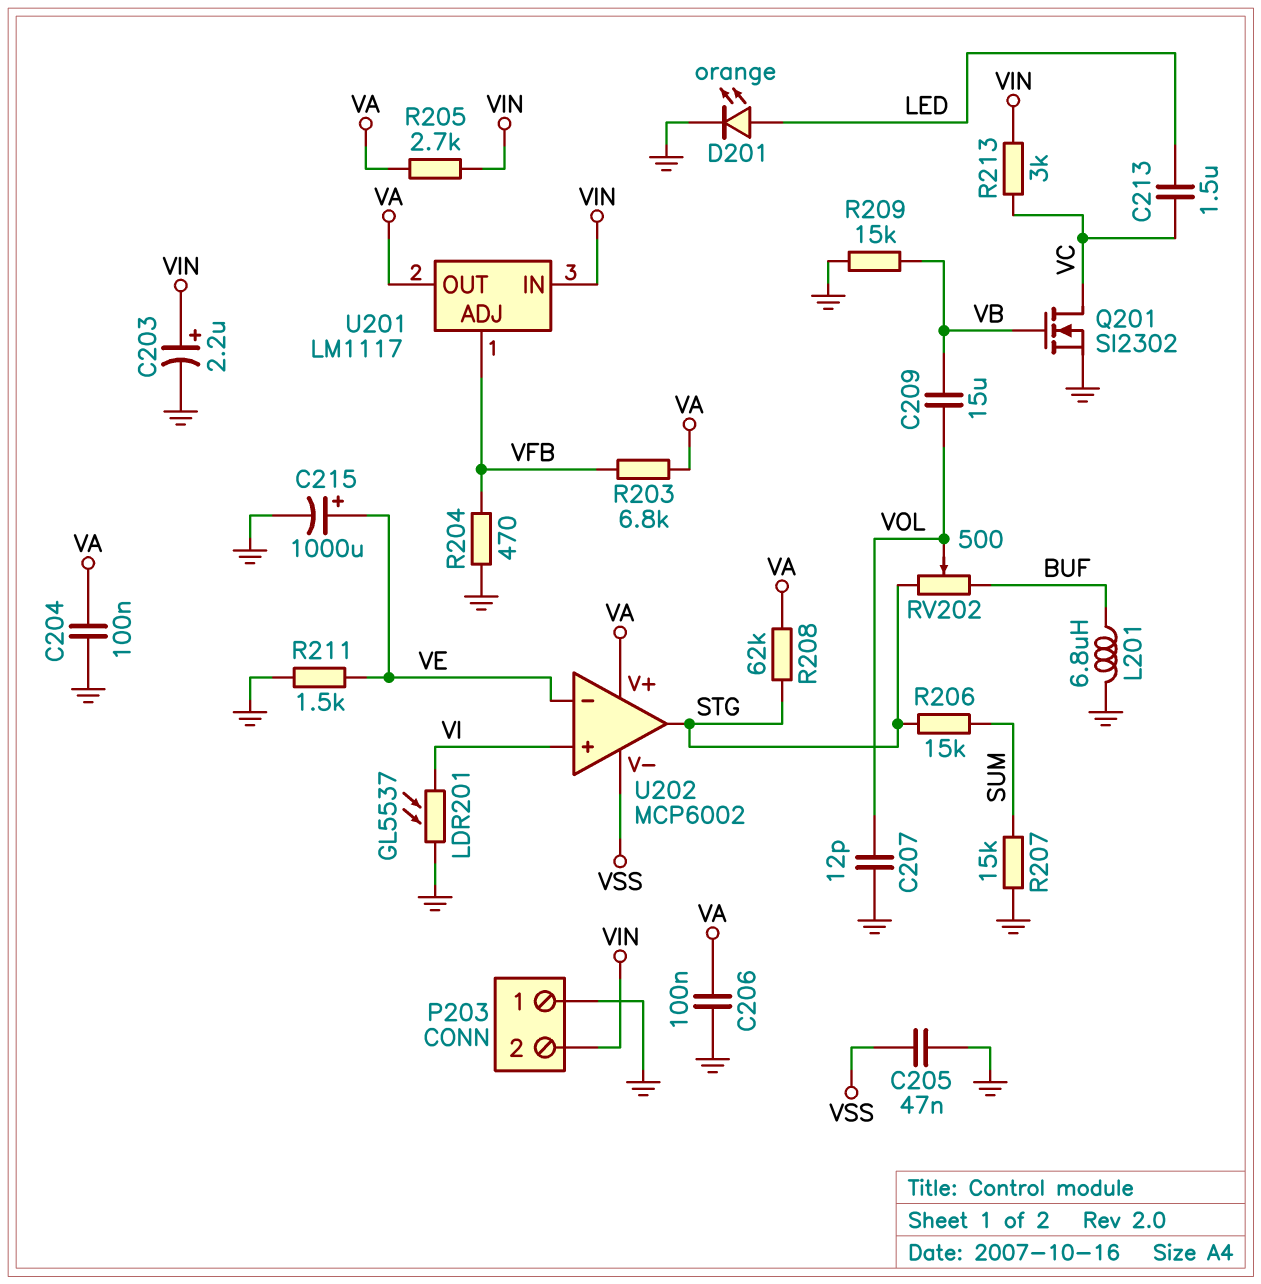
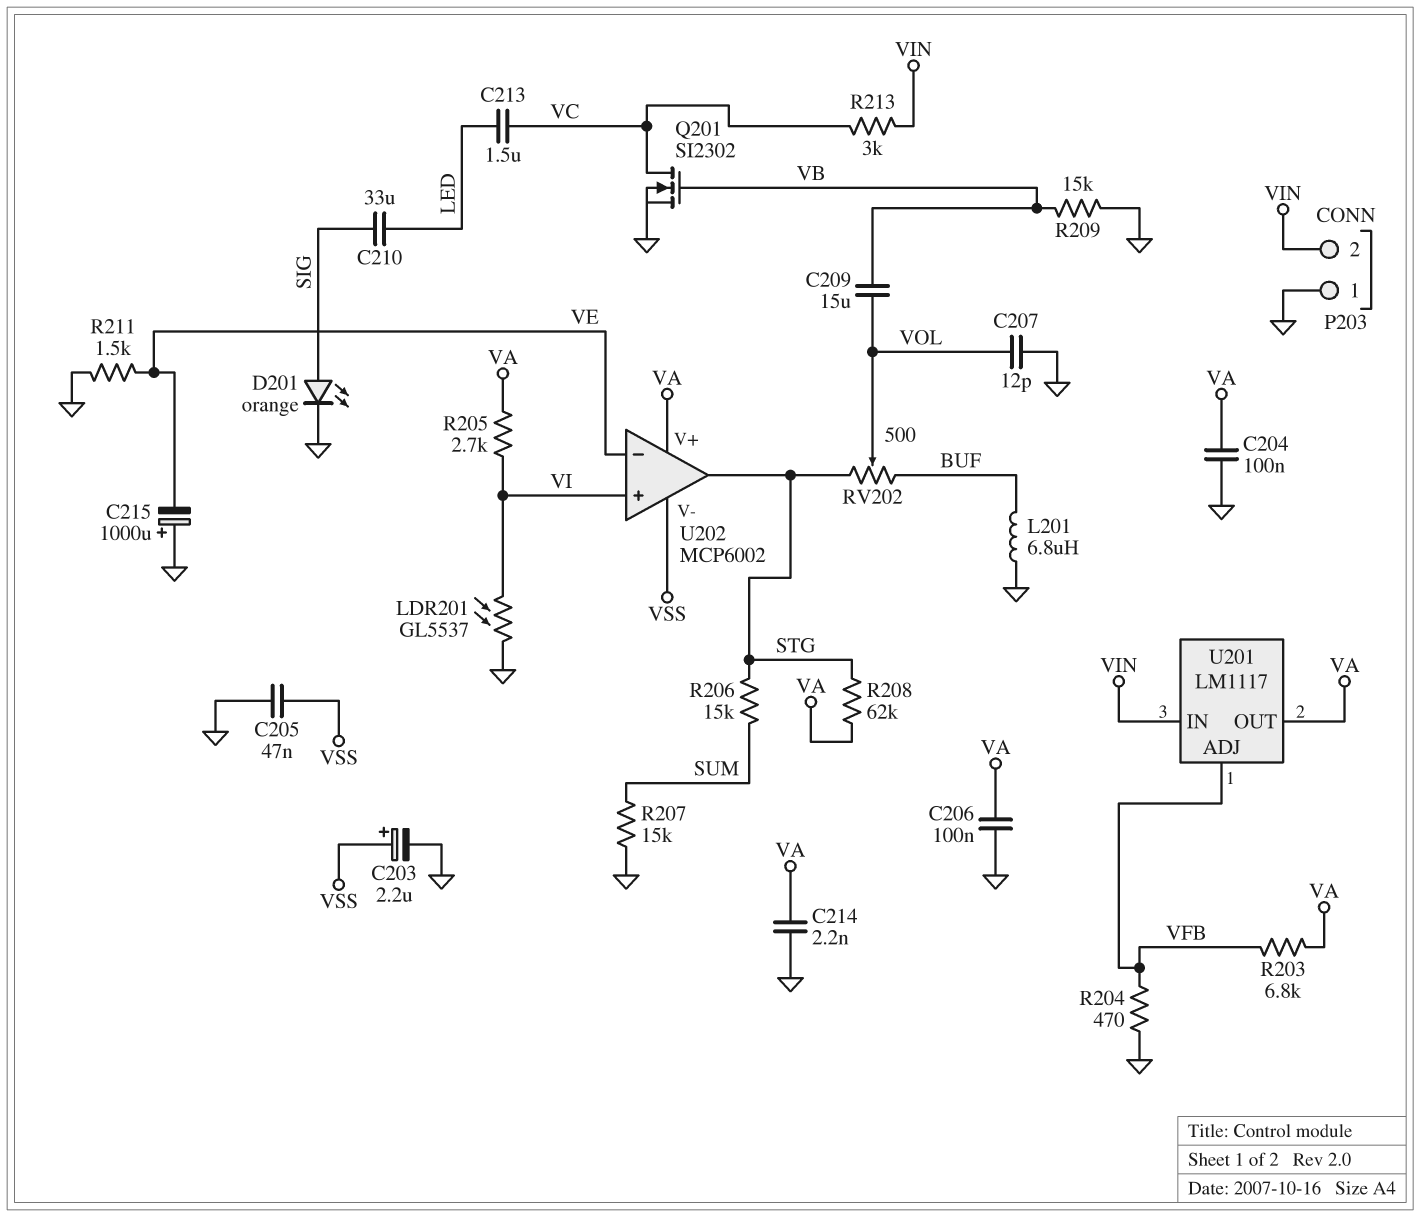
C203: 2.2uF (plus VIN, minus GND) -> 2.2uF (plus VSS, minus GND)
C210: none -> 33uF (LED, SIG)
C214: none -> 2.2nF (GND, VA)
C215: 1000uF (plus VE, minus GND) -> 1000uF (plus GND, minus VE)
D201: LED orange (A LED, K GND) -> LED orange (A SIG, K GND)
R205: 2.7k (VA, VIN) -> 2.7k (VA, VI)

